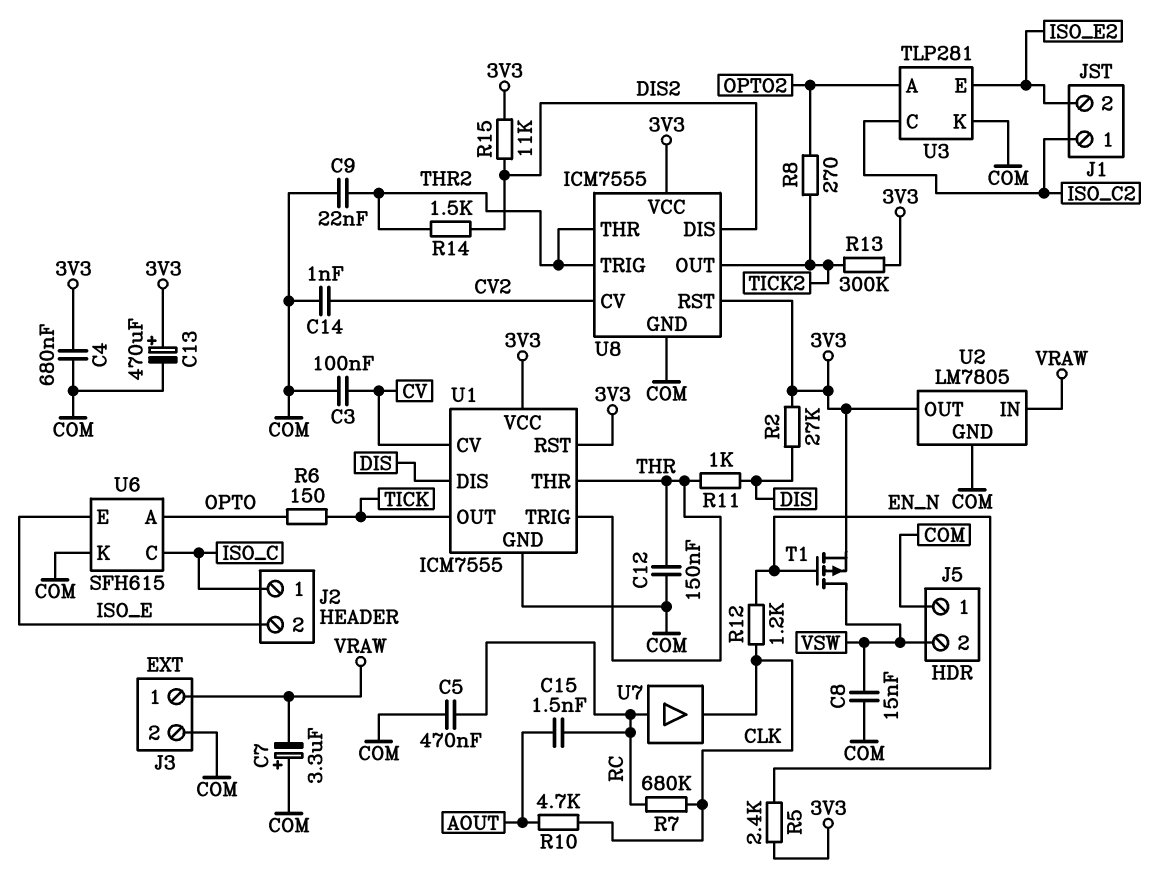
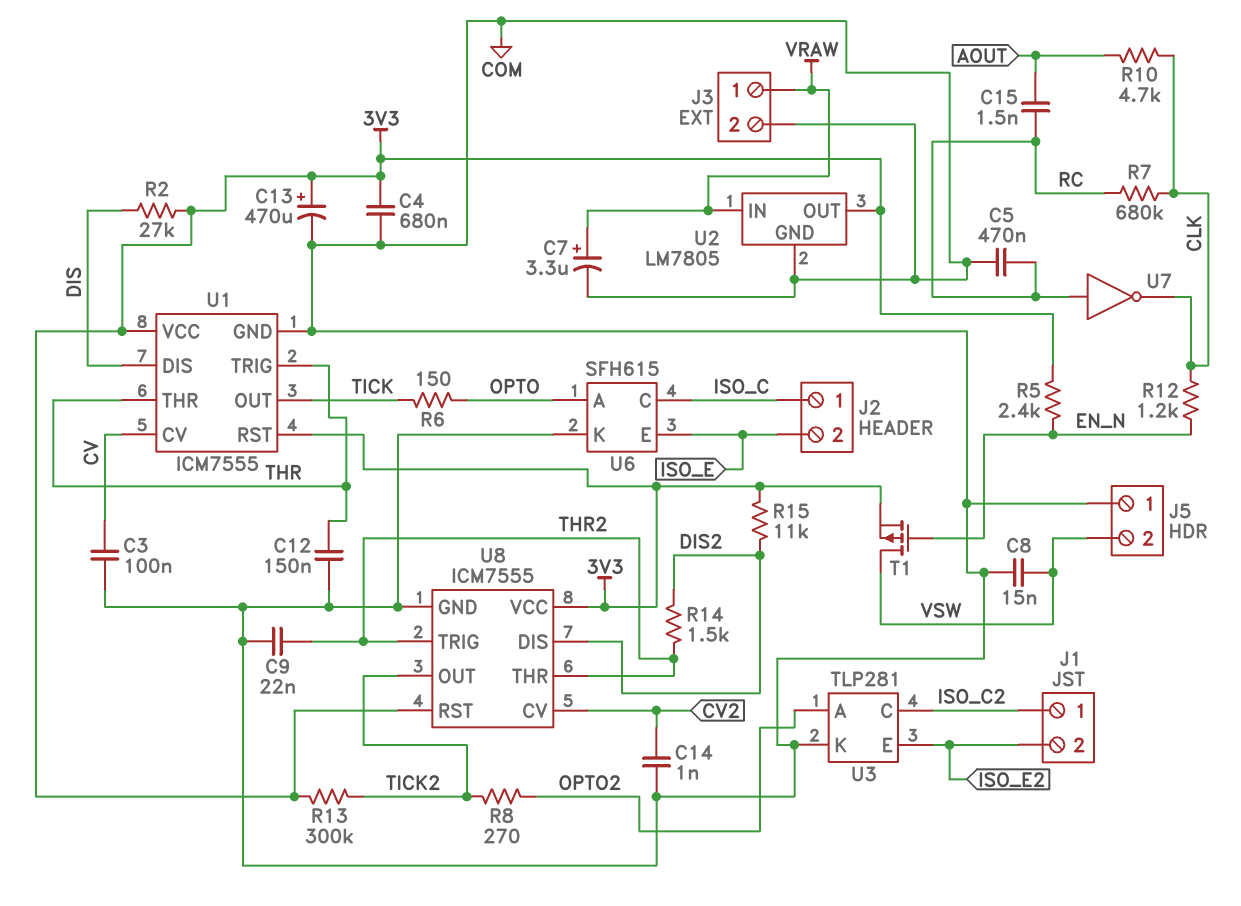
C7: 3.3uF (plus COM, minus VRAW) -> 3.3uF (plus VRAW, minus COM)
R11: 1k (DIS, THR) -> none
U7: buffer (in RC, out CLK) -> NOT (in RC, out CLK)

